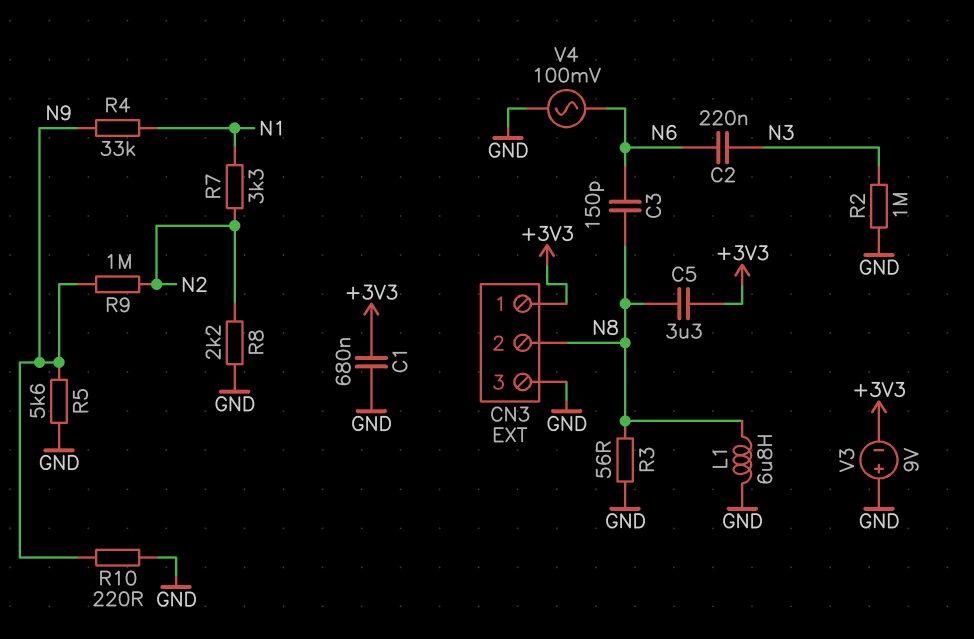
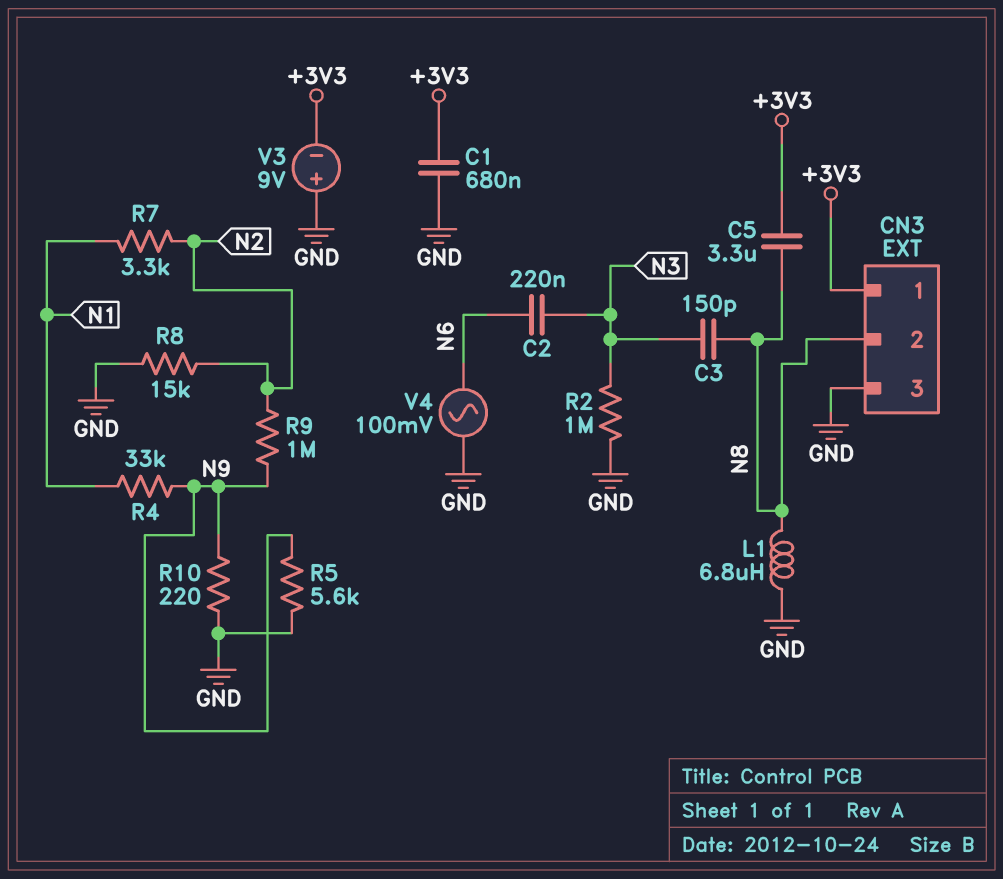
C3: 150pF (N6, N8) -> 150pF (N3, N8)
R3: 56 (GND, N8) -> none
R8: 2.2k (GND, N2) -> 15k (GND, N2)

